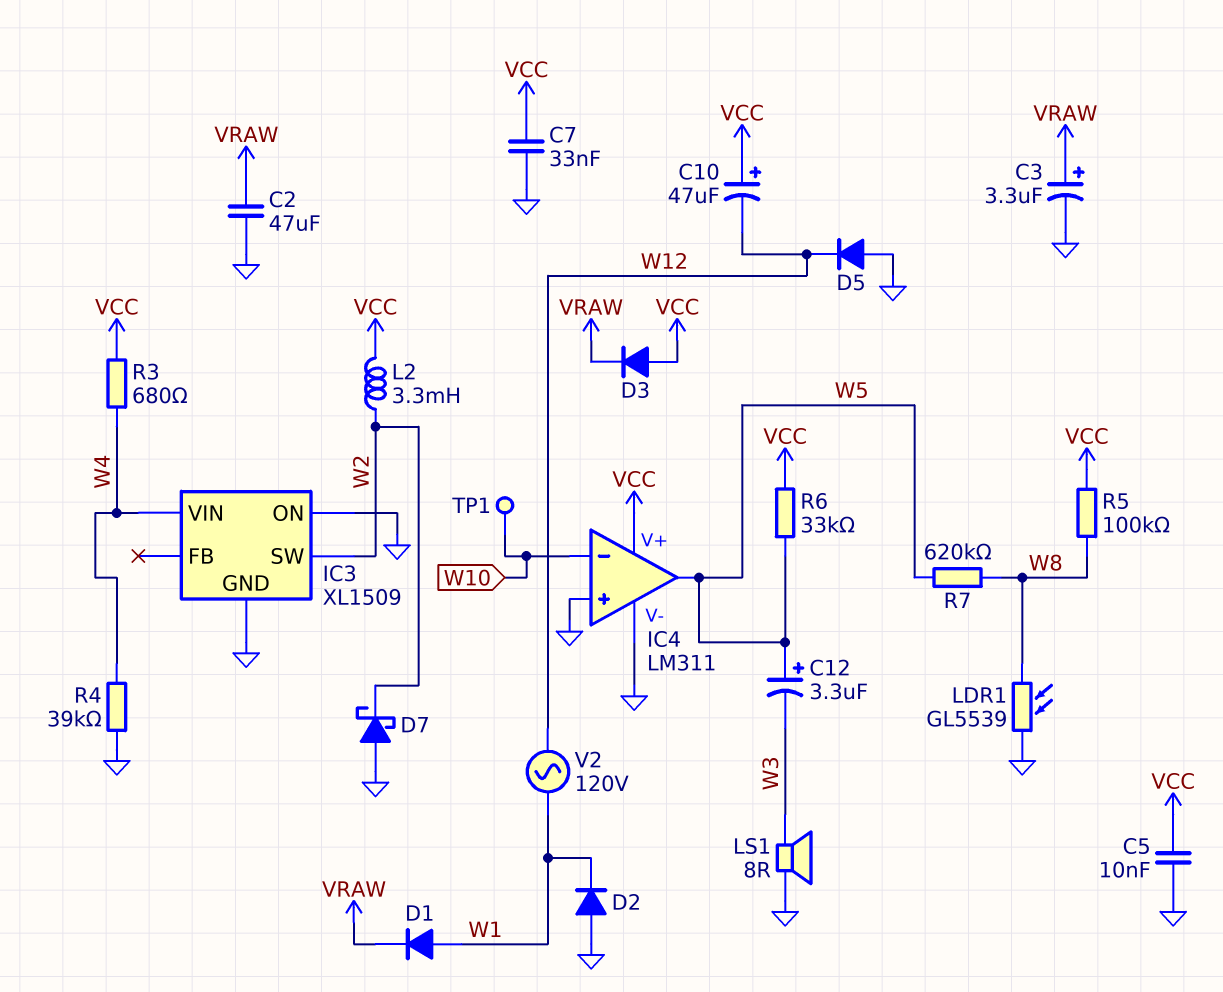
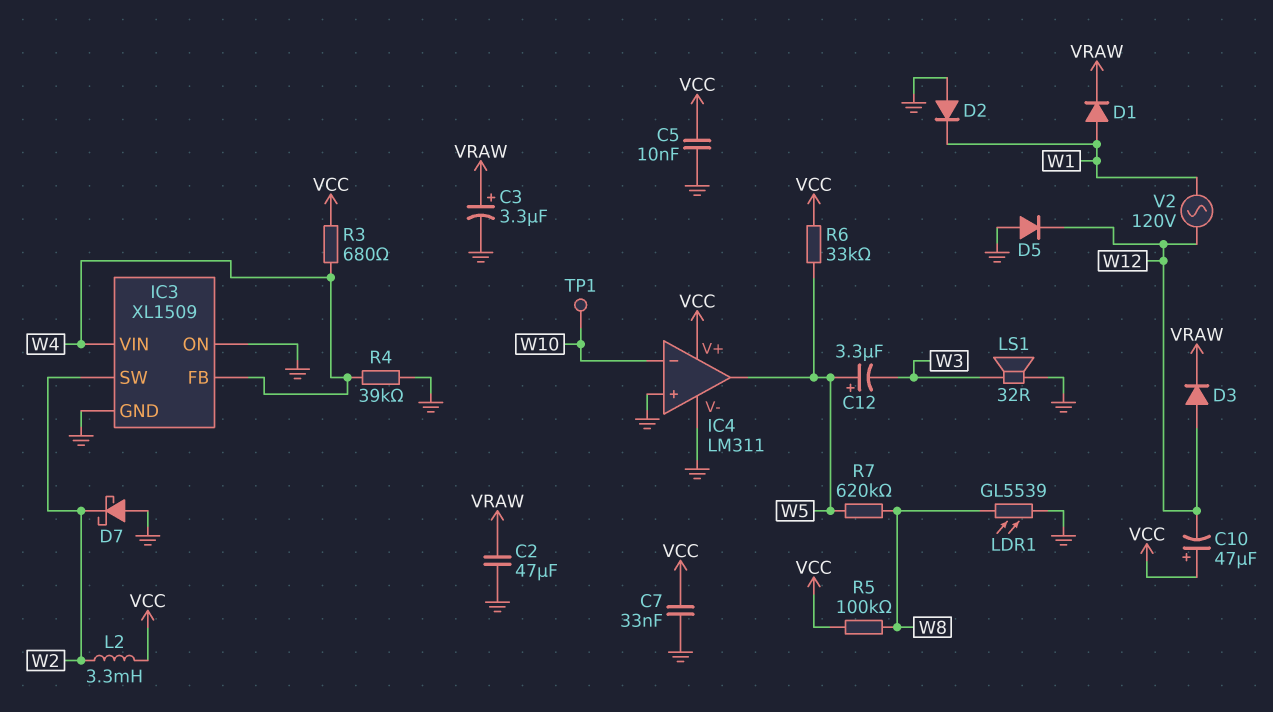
D3: diode (A VCC, K VRAW) -> diode (A W12, K VRAW)
IC3 pin FB: none -> W4
LS1: speaker 8R (GND, W3) -> speaker 32R (GND, W3)

